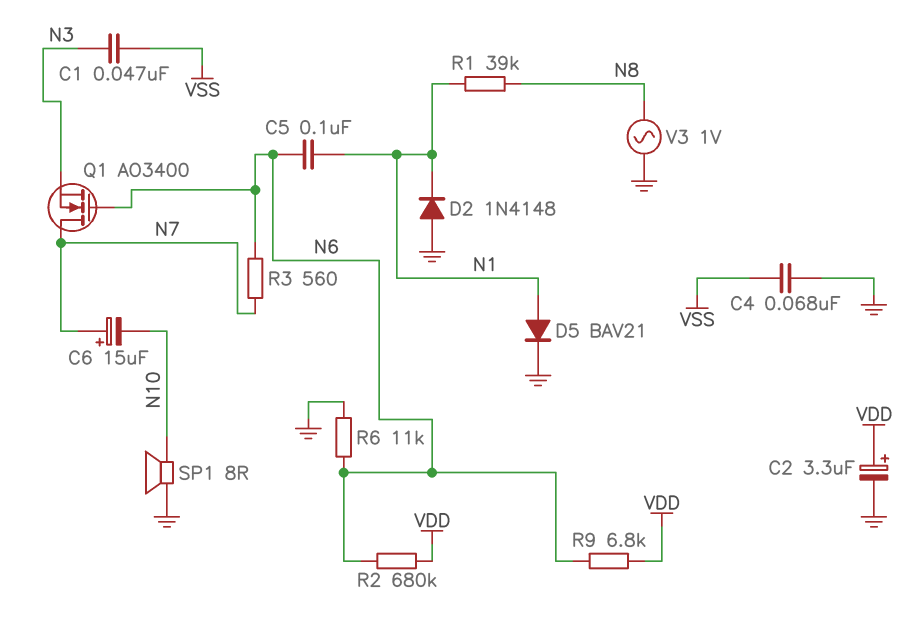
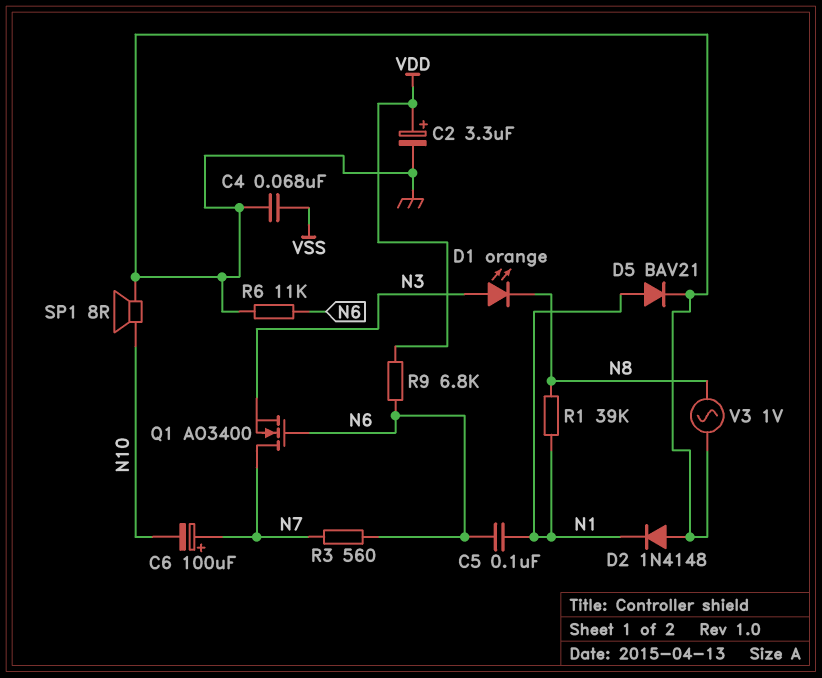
C1: 47nF (N3, VSS) -> none
C6: 15uF (plus N7, minus N10) -> 100uF (plus N7, minus N10)
D1: none -> LED orange (A N3, K N8)
R2: 680k (N6, VDD) -> none

